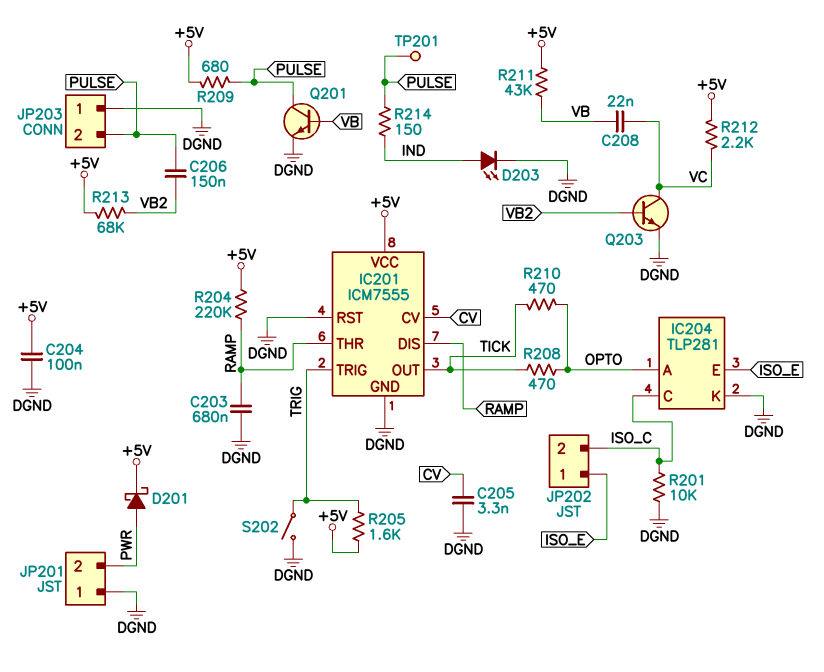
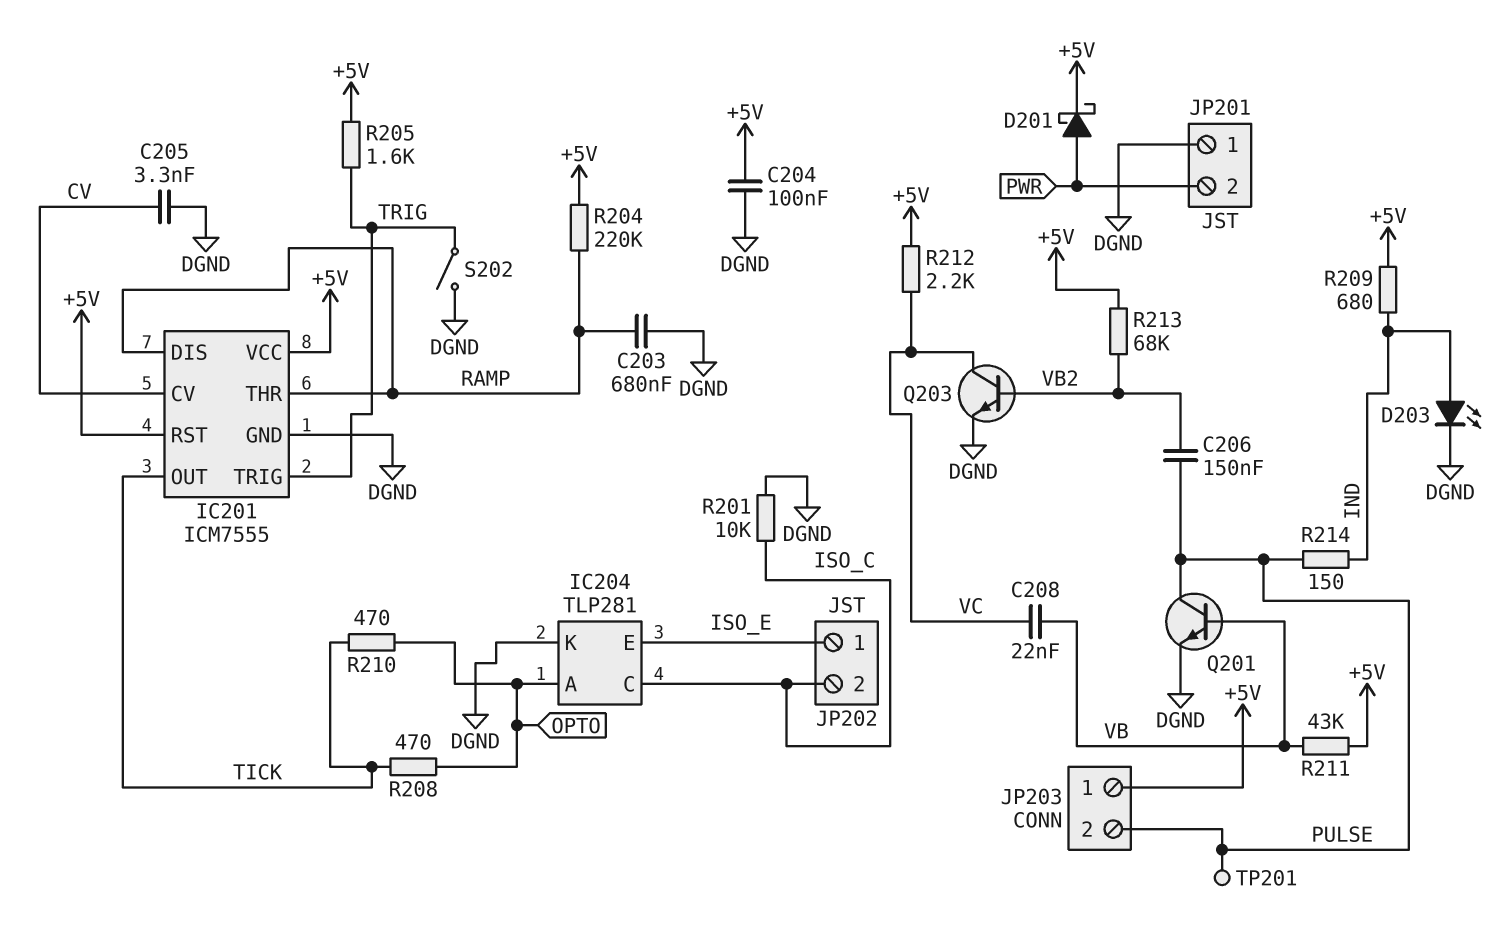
IC201 pin RST: DGND -> +5V
JP203 pin 1: DGND -> +5V
R209: 680 (+5V, PULSE) -> 680 (+5V, IND)

